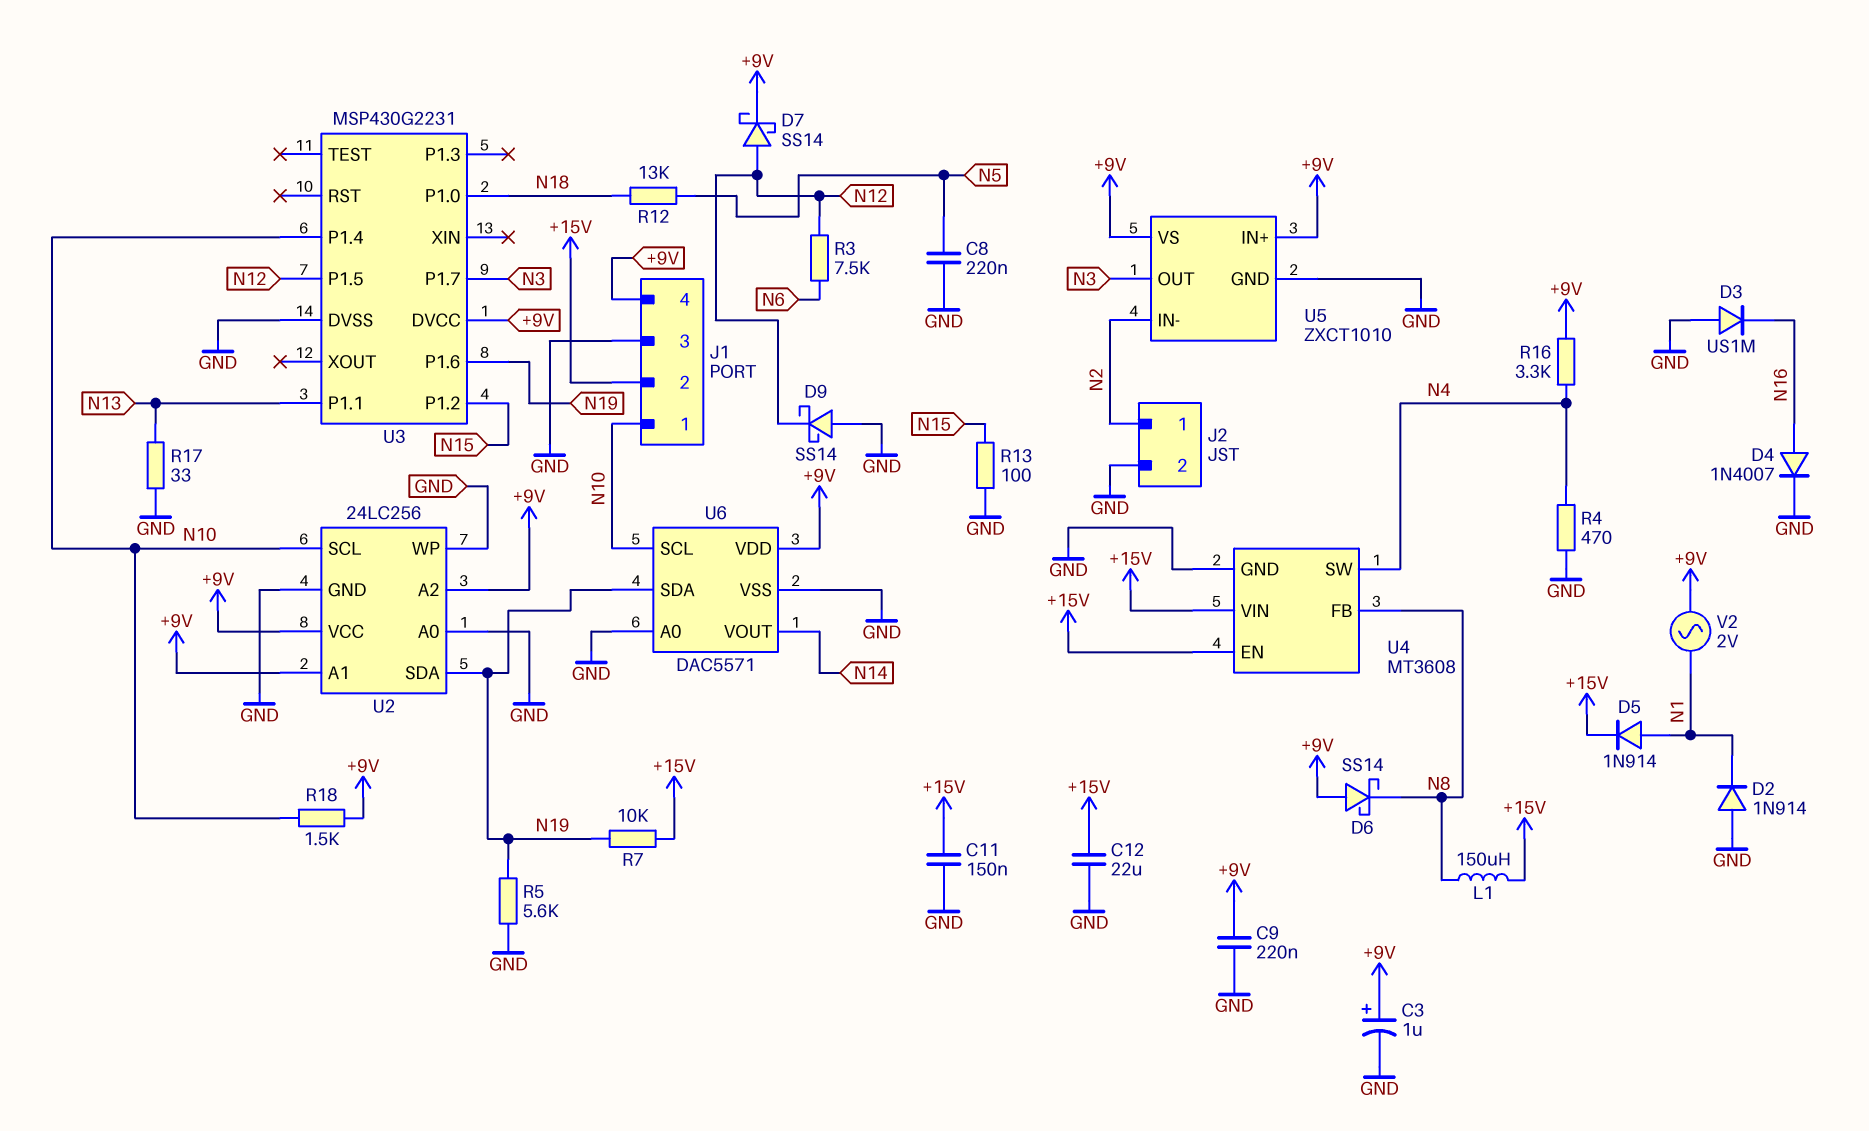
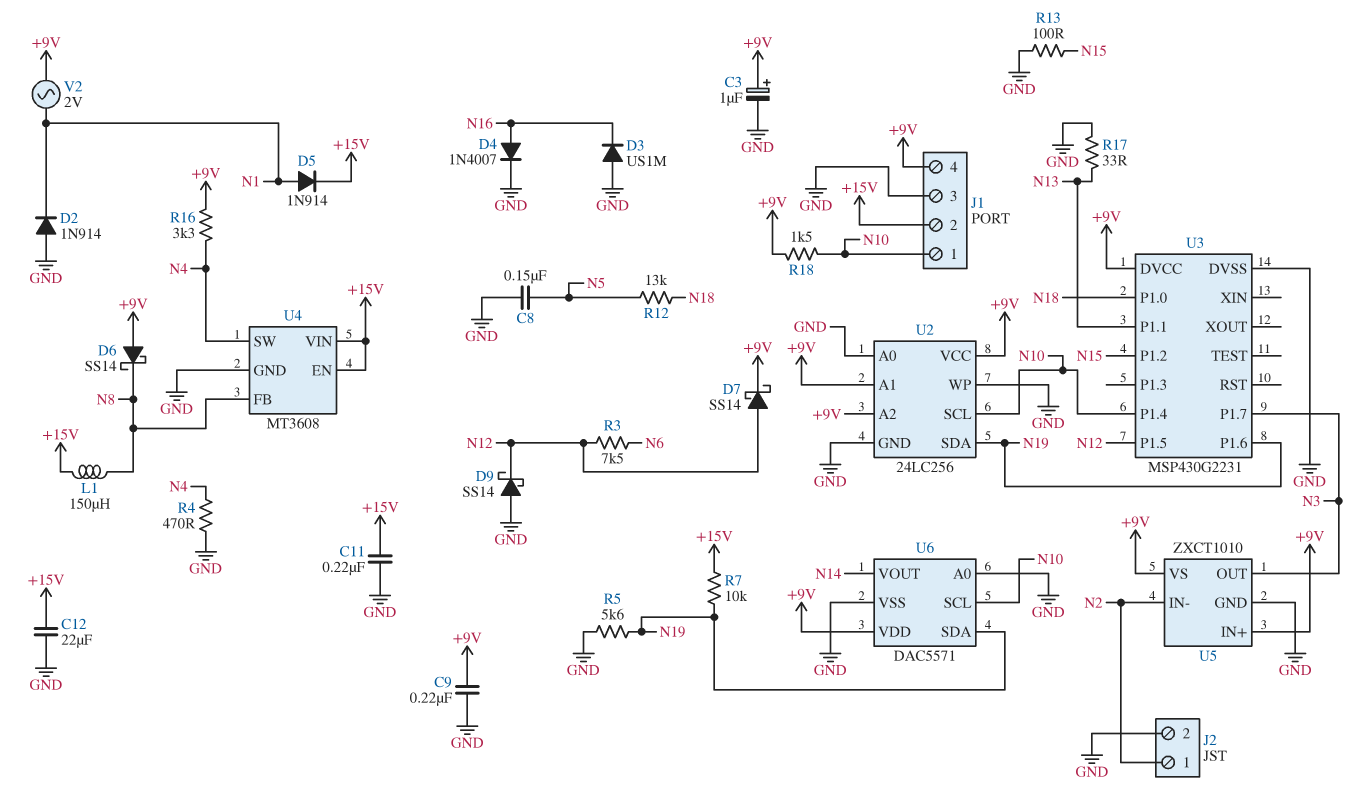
C8: 220nF (GND, N5) -> 150nF (GND, N5)
C11: 150nF (+15V, GND) -> 220nF (+15V, GND)

